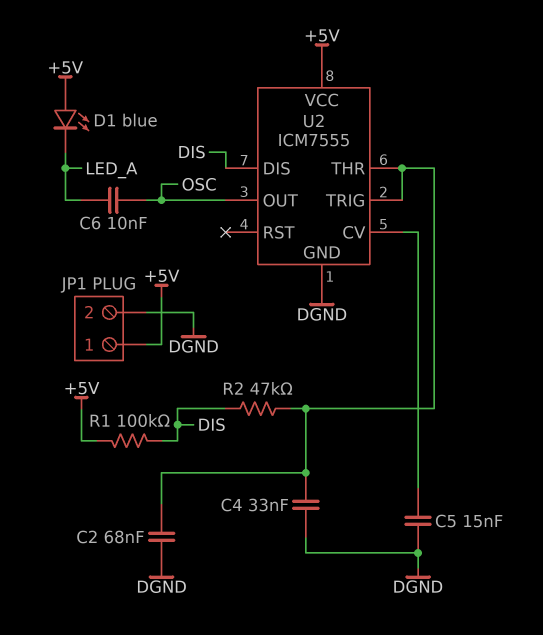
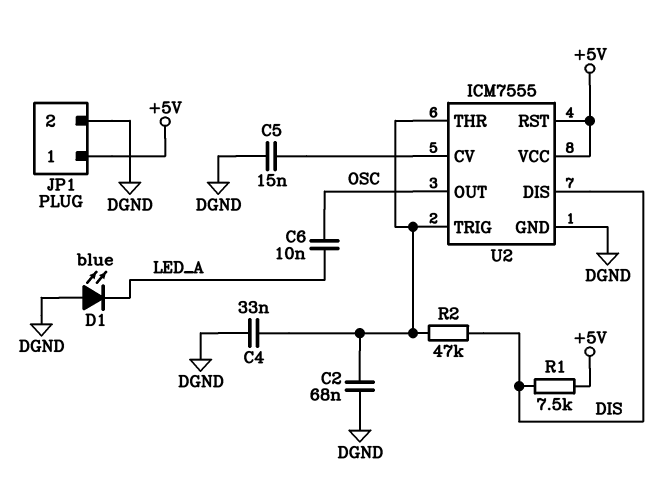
D1: LED blue (A +5V, K LED_A) -> LED blue (A DGND, K LED_A)
R1: 100k (+5V, DIS) -> 7.5k (+5V, DIS)
U2 pin RST: none -> +5V

